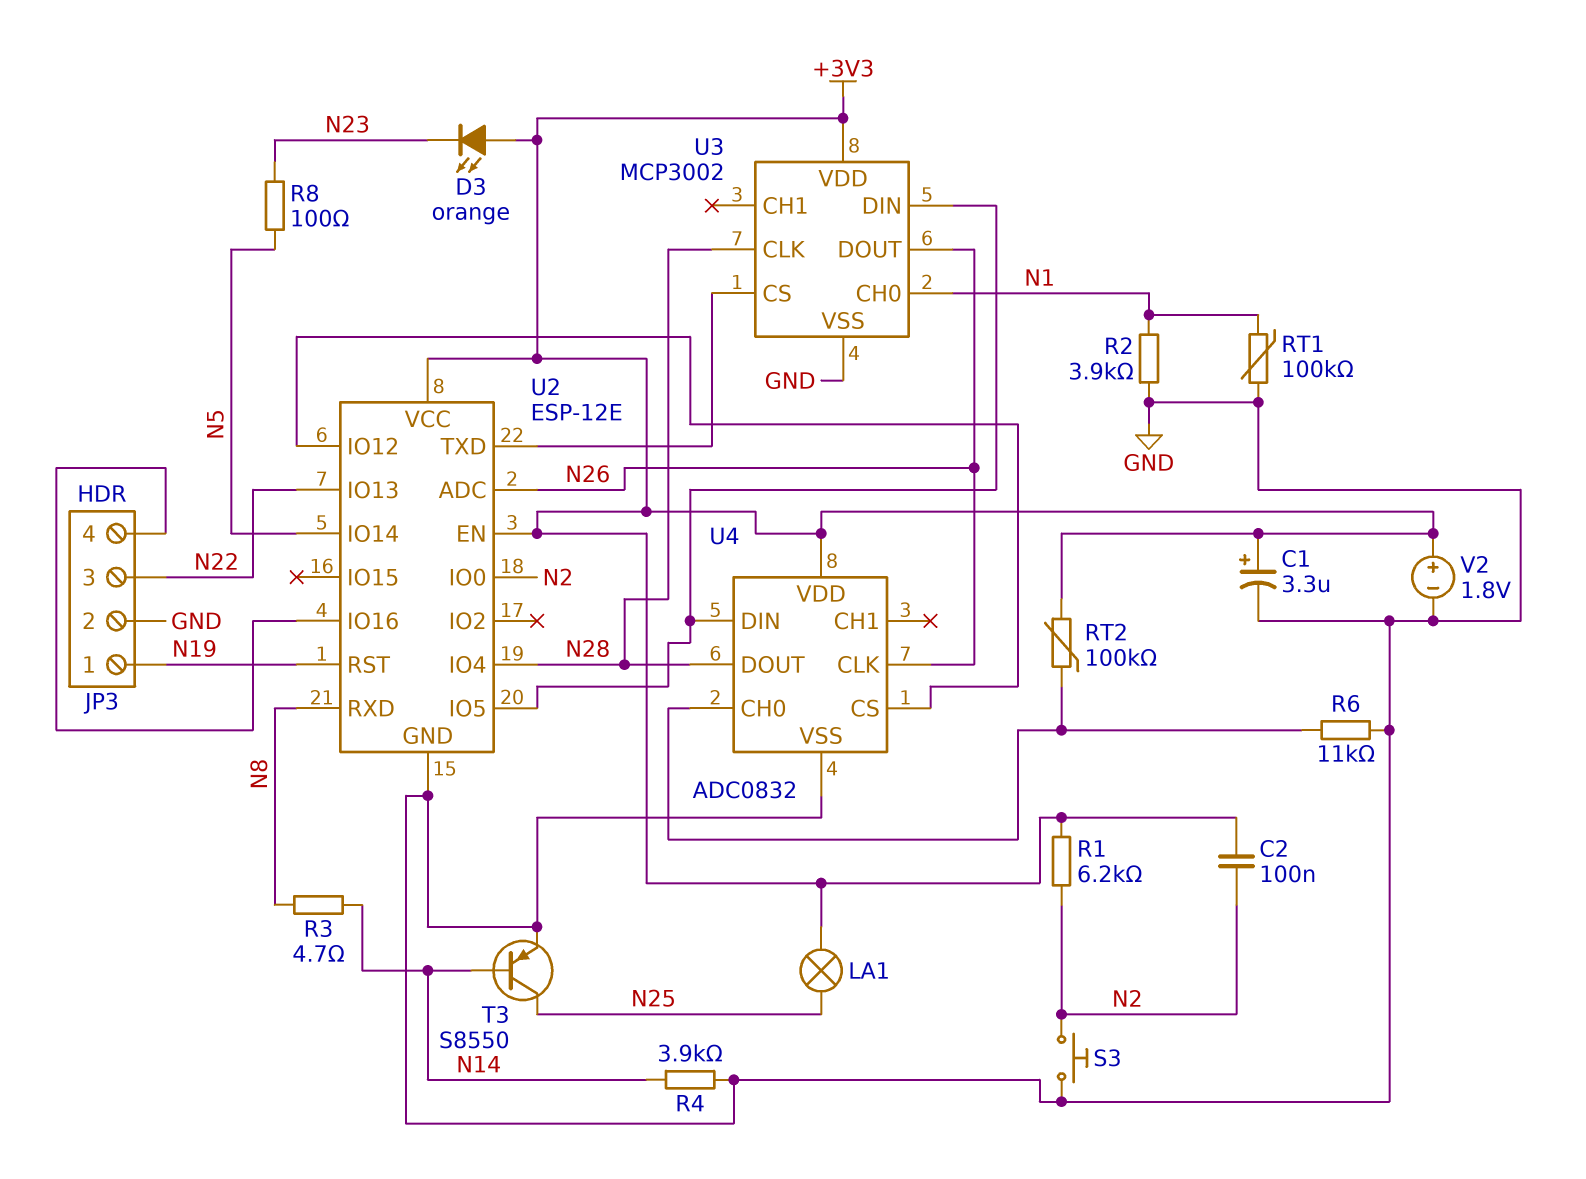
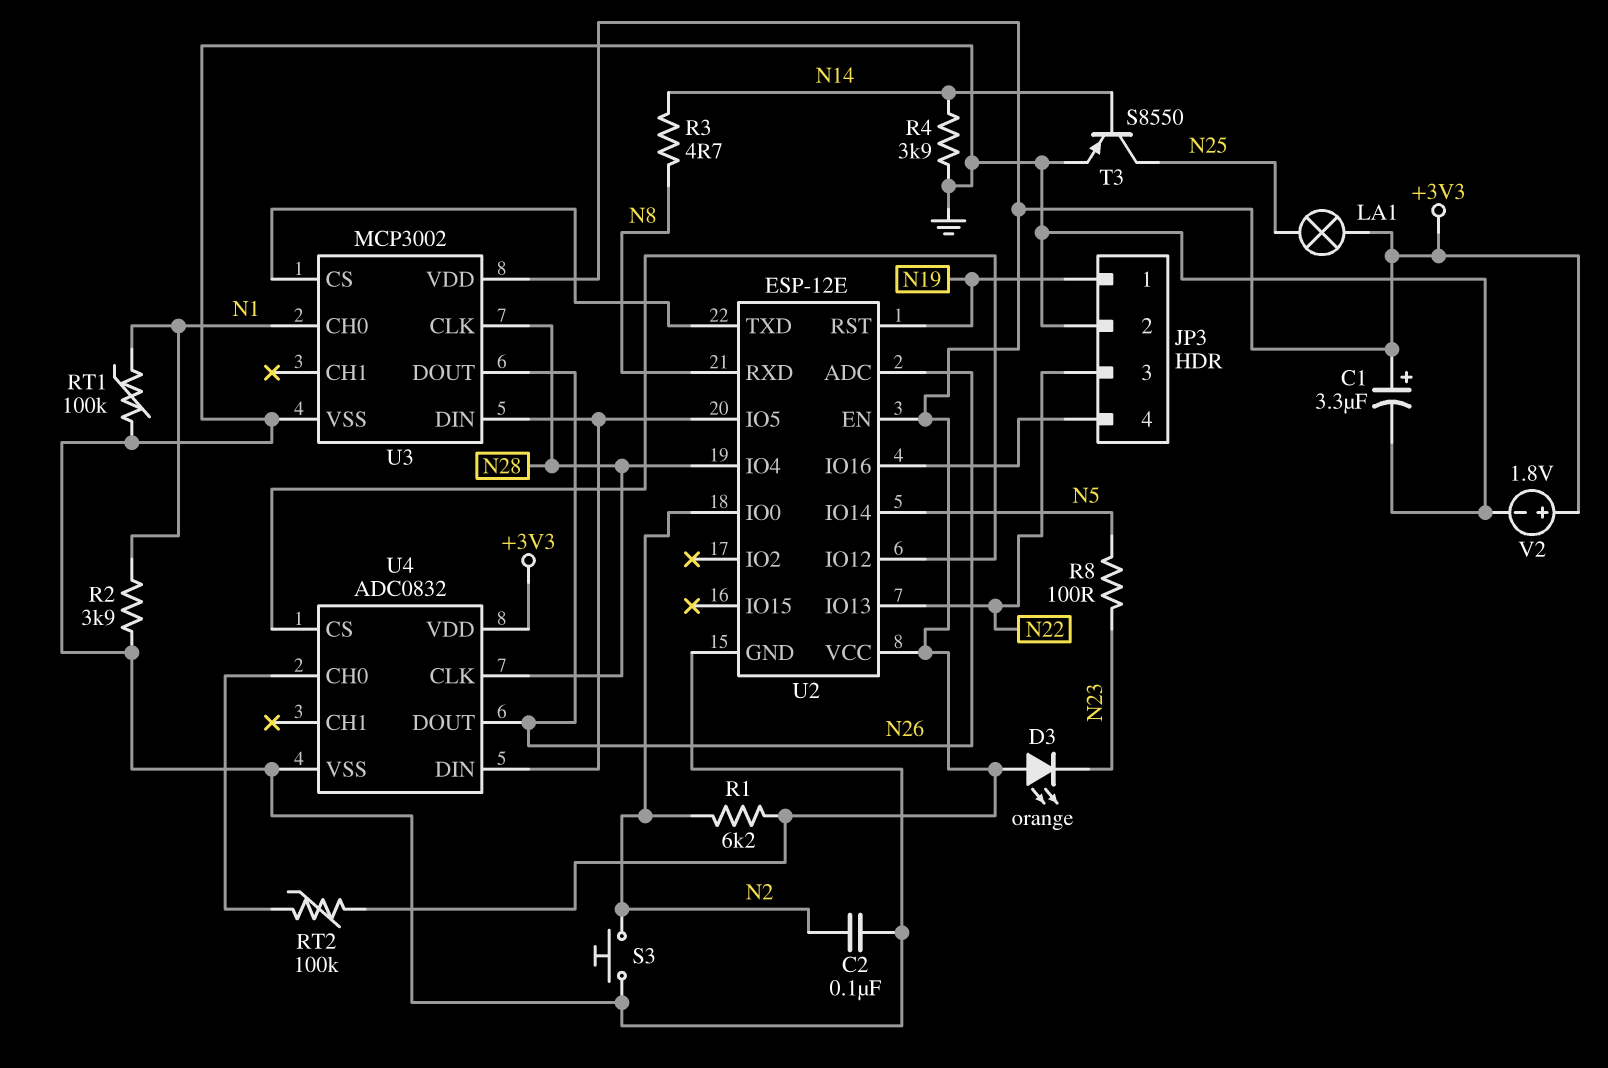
C2: 100nF (+3V3, N2) -> 100nF (GND, N2)
R6: 11k (GND, U4/CH0) -> none
U4 pin CLK: N26 -> N28
U4 pin DOUT: N28 -> N26

